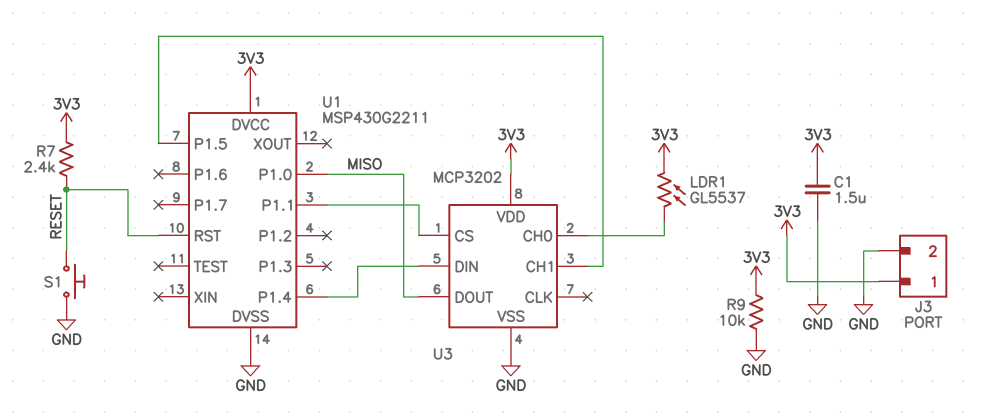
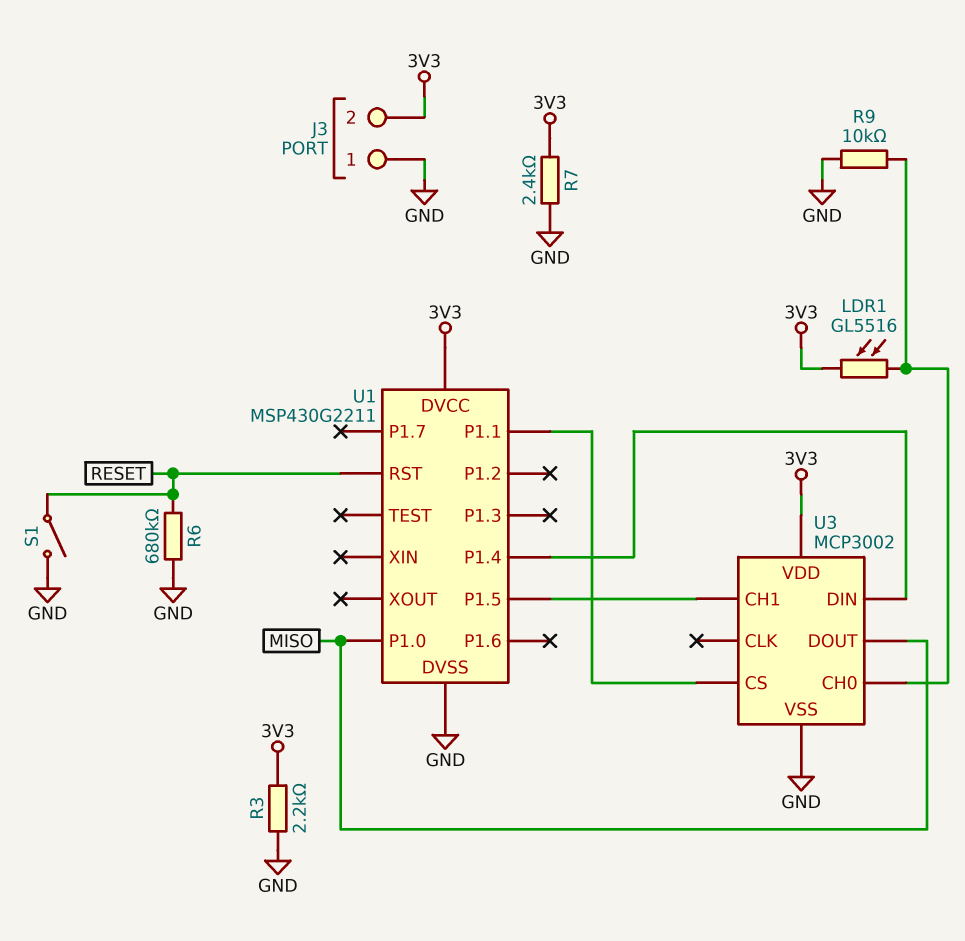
C1: 1.5uF (3V3, GND) -> none
J3 pin 1: 3V3 -> GND
J3 pin 2: GND -> 3V3
LDR1: GL5537 (3V3, U3/CH0) -> GL5516 (3V3, U3/CH0)
R3: none -> 2.2k (3V3, GND)
R6: none -> 680k (GND, RESET)
R7: 2.4k (3V3, RESET) -> 2.4k (3V3, GND)
R9: 10k (3V3, GND) -> 10k (GND, U3/CH0)
S1: button (GND, RESET) -> switch (GND, RESET)
U3: MCP3202 -> MCP3002

